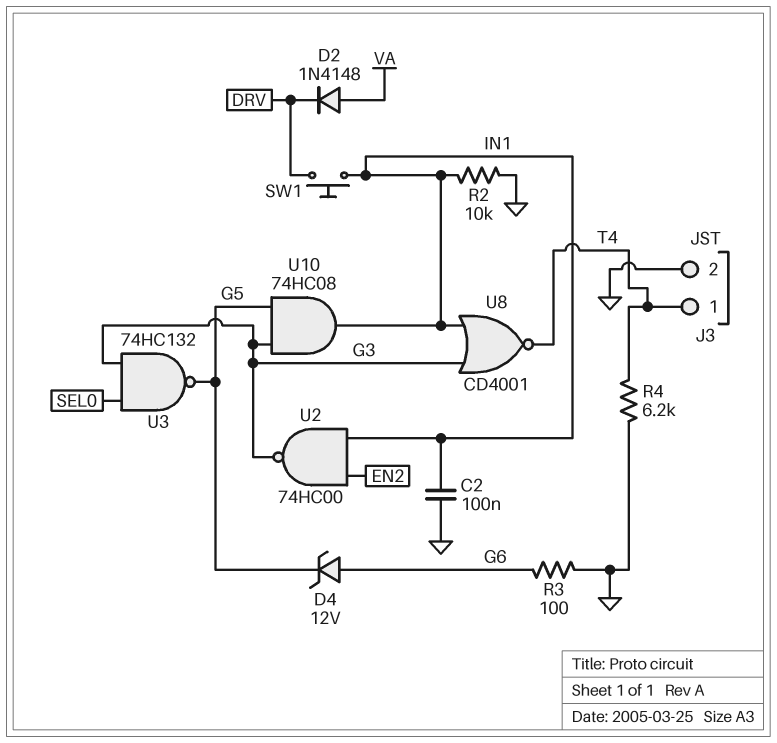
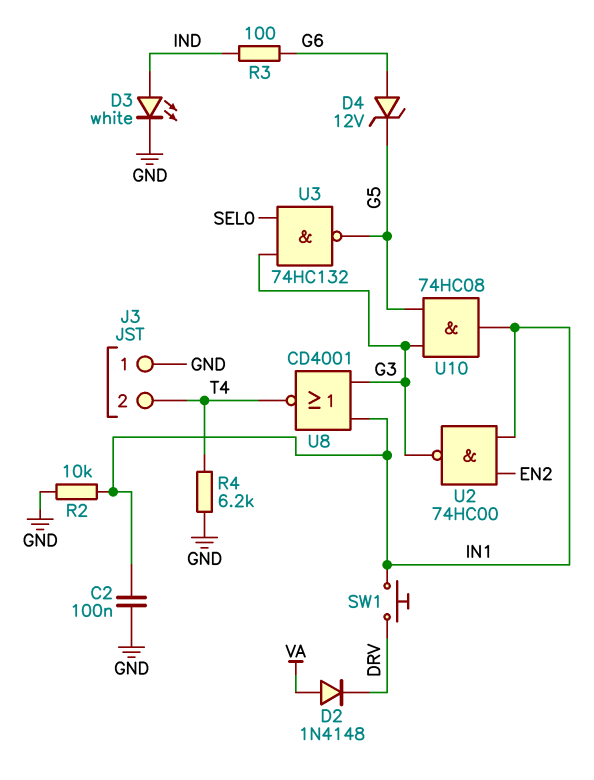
D3: none -> LED white (A IND, K GND)
J3 pin 1: T4 -> GND
J3 pin 2: GND -> T4
R3: 100 (G6, GND) -> 100 (G6, IND)

